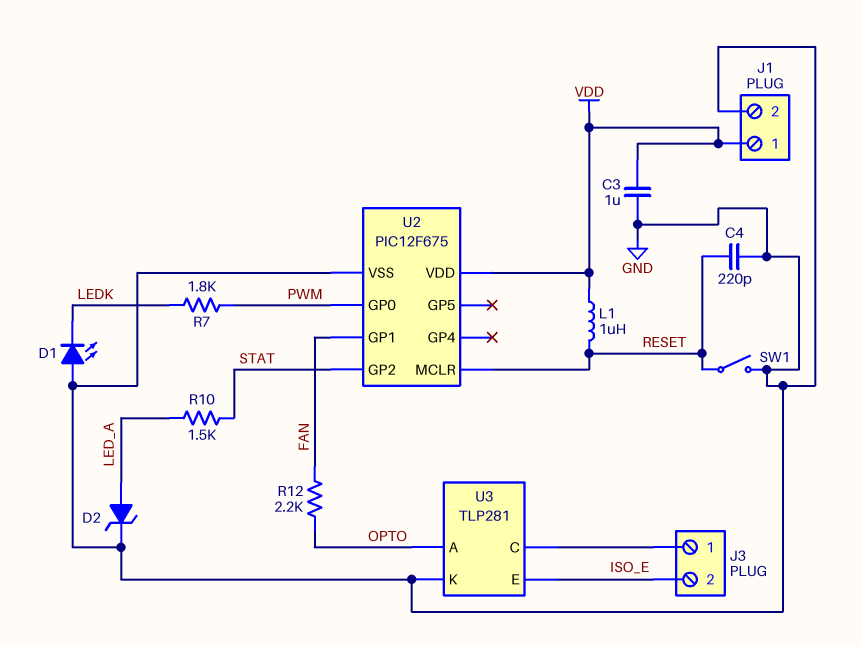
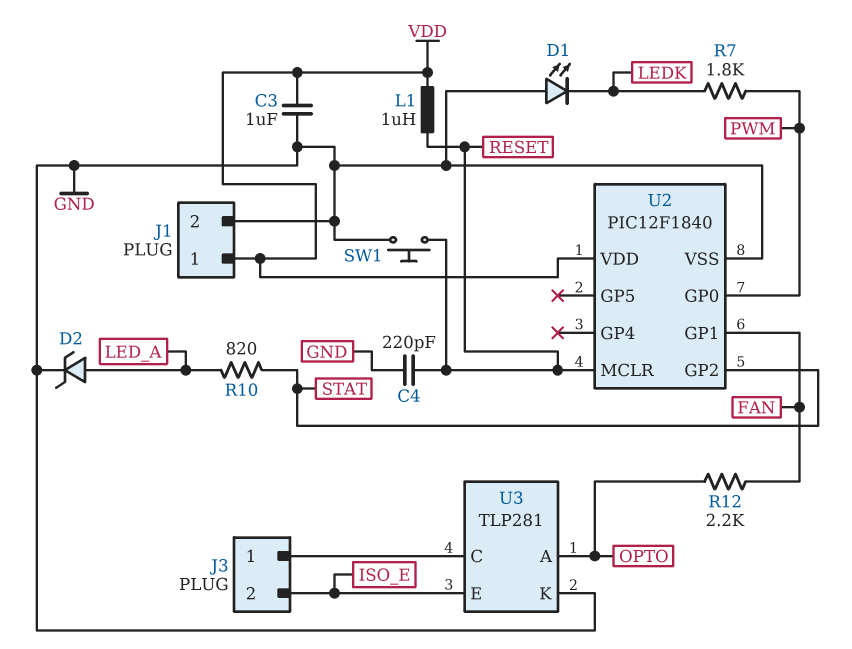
R10: 1.5k (LED_A, STAT) -> 820 (LED_A, STAT)
SW1: switch (GND, RESET) -> button (GND, RESET)
U2: PIC12F675 -> PIC12F1840

